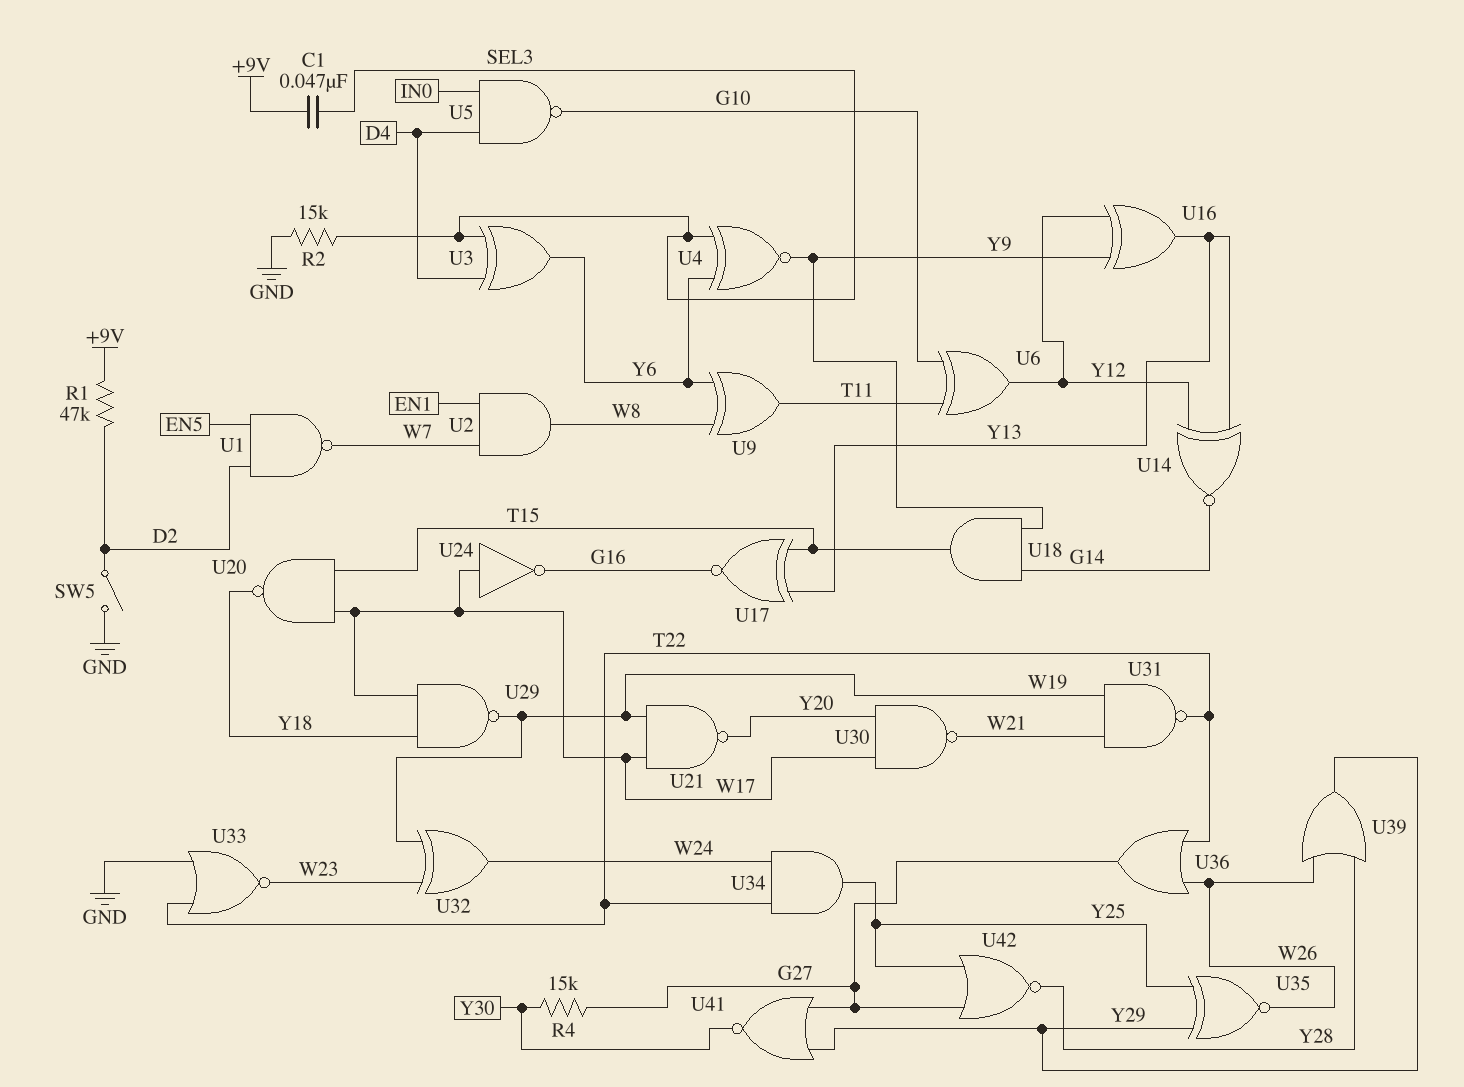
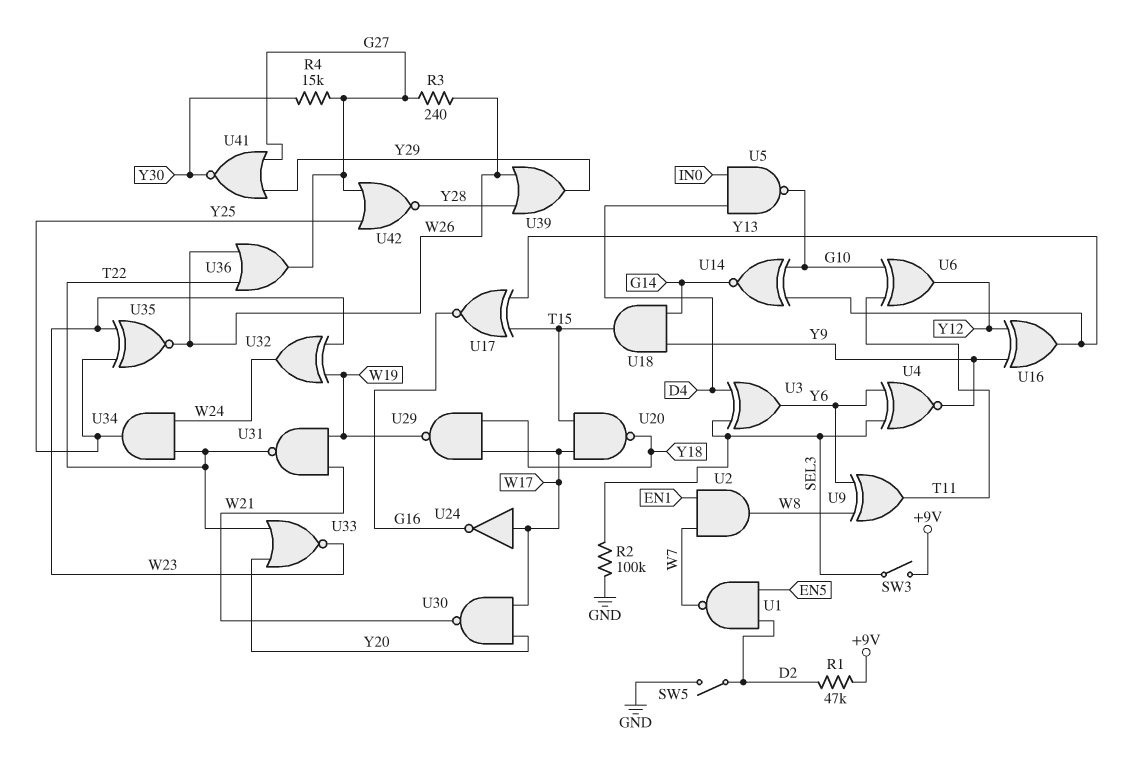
C1: 47nF (+9V, SEL3) -> none
R2: 15k (GND, SEL3) -> 100k (GND, SEL3)
R3: none -> 240 (G27, W26)
SW3: none -> switch (+9V, SEL3)
U14: XNOR (in Y12, in Y13, out G14) -> XNOR (in G10, in Y13, out G14)
U21: NAND (in W17, in W19, out Y20) -> none
U33: NOR (in GND, in T22, out W23) -> NOR (in T22, in Y20, out W23)
U35: XNOR (in Y25, in Y29, out W26) -> XNOR (in W23, in Y25, out W26)

